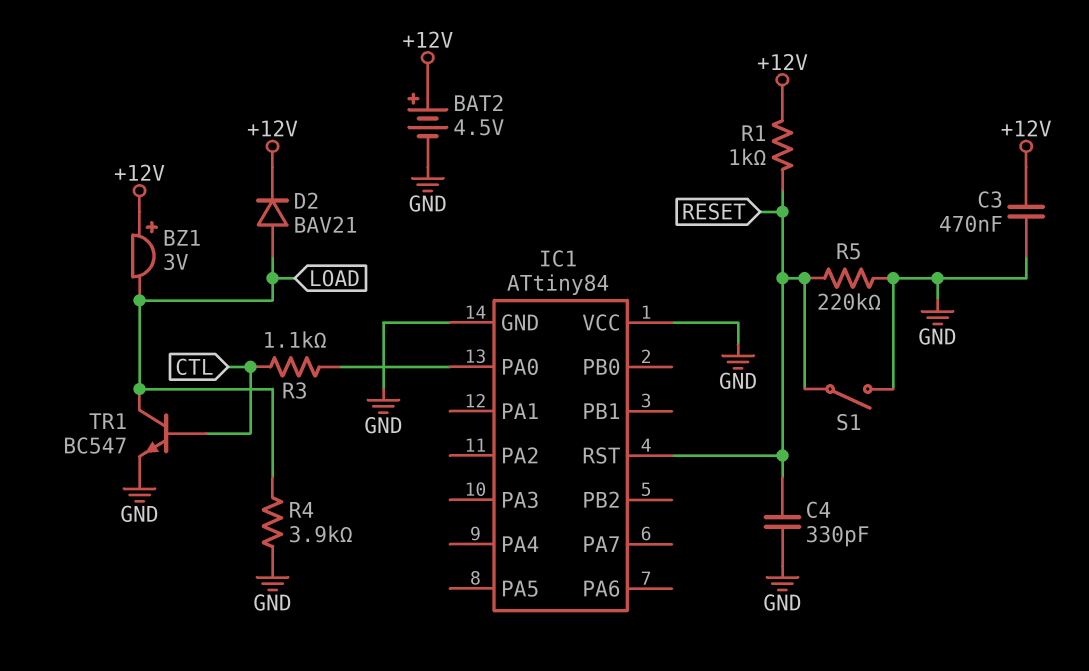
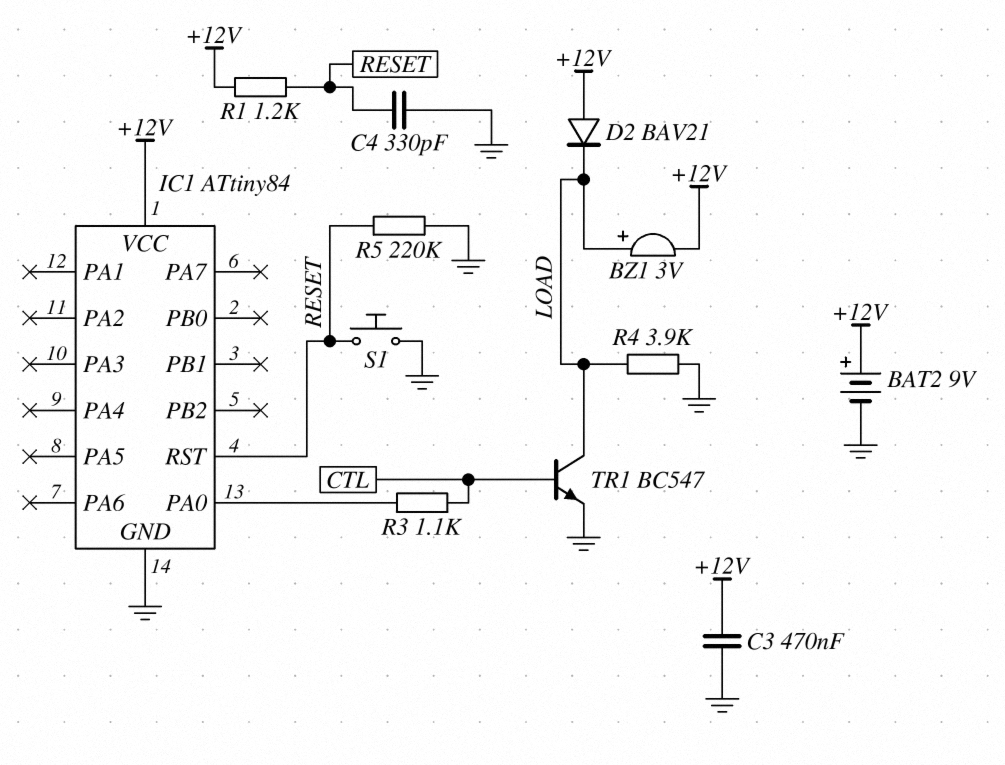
BAT2: 4.5V (plus +12V, minus GND) -> 9V (plus +12V, minus GND)
BZ1: buzzer 3V (plus +12V, minus LOAD) -> buzzer 3V (plus LOAD, minus +12V)
D2: diode BAV21 (A LOAD, K +12V) -> diode BAV21 (A +12V, K LOAD)
IC1 pin VCC: GND -> +12V
R1: 1k (+12V, RESET) -> 1.2k (+12V, RESET)
S1: switch (GND, RESET) -> button (GND, RESET)

